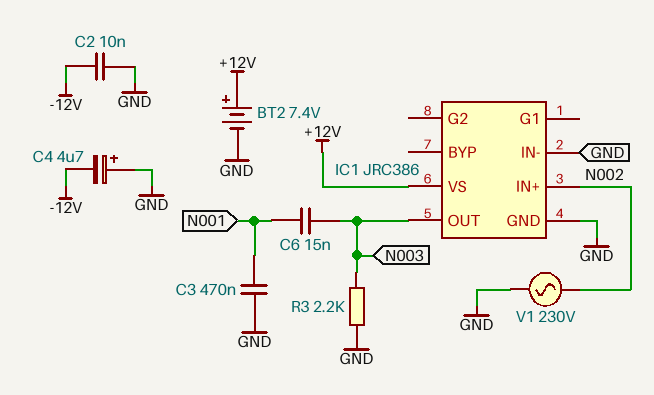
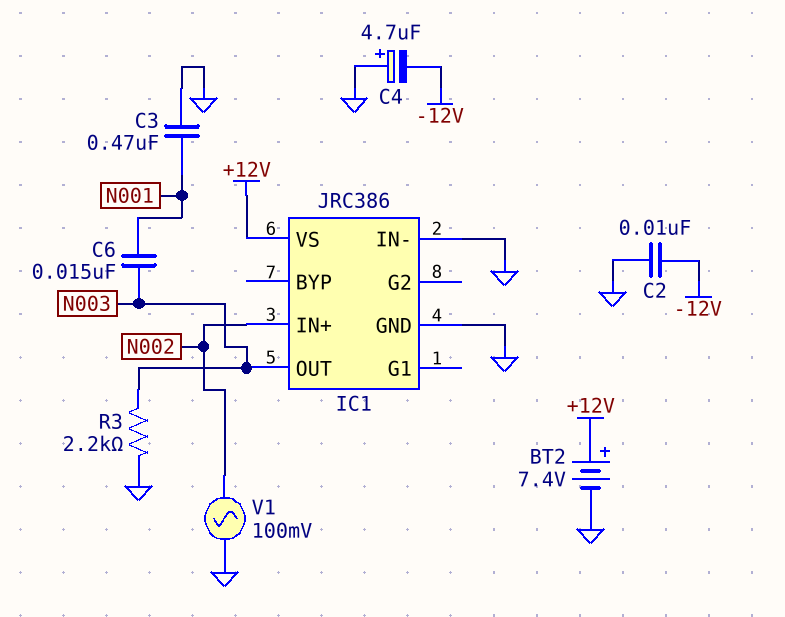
V1: AC 230V (GND, N002) -> AC 100mV (GND, N002)

